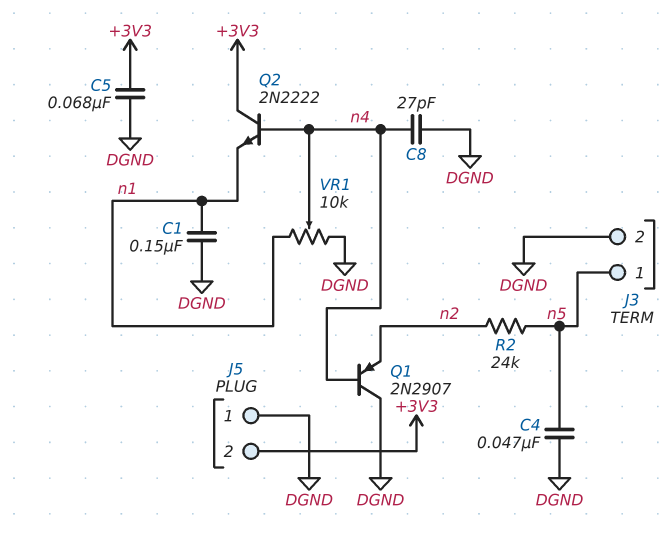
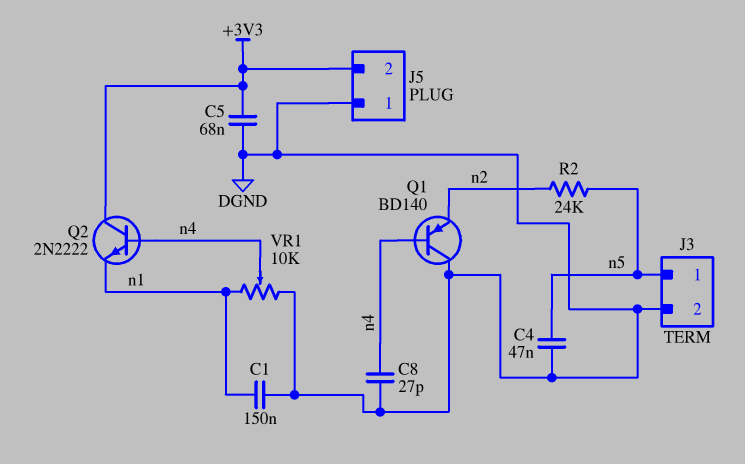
Q1: PNP 2N2907 (B n4, C DGND, E n2) -> PNP BD140 (B n4, C DGND, E n2)

